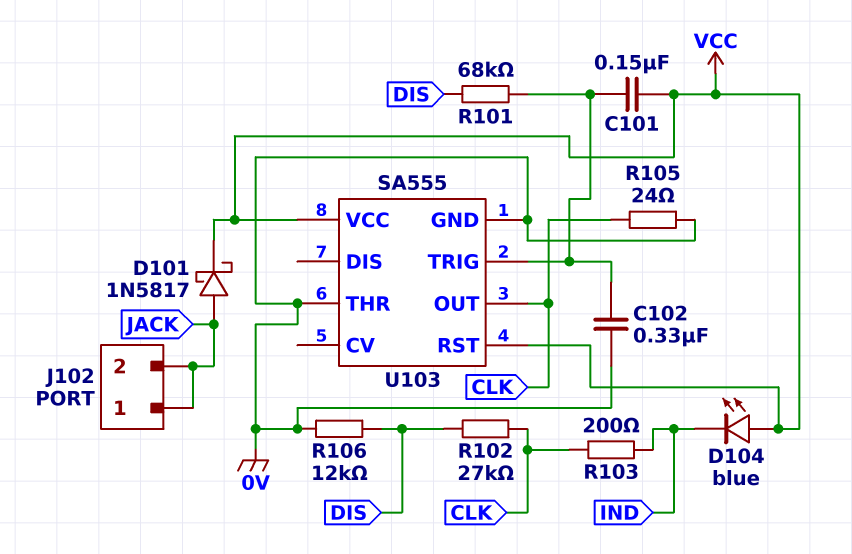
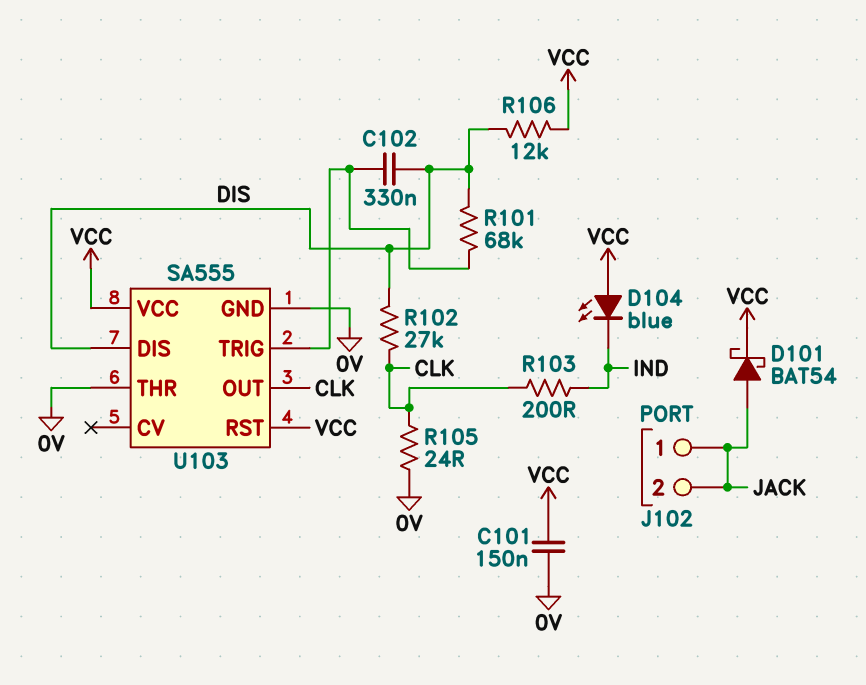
C101: 150nF (U103/TRIG, VCC) -> 150nF (0V, VCC)
C102: 330nF (0V, U103/TRIG) -> 330nF (DIS, U103/TRIG)
D101: schottky 1N5817 (A JACK, K VCC) -> schottky BAT54 (A JACK, K VCC)
R106: 12k (0V, DIS) -> 12k (DIS, VCC)
U103 pin DIS: none -> DIS

